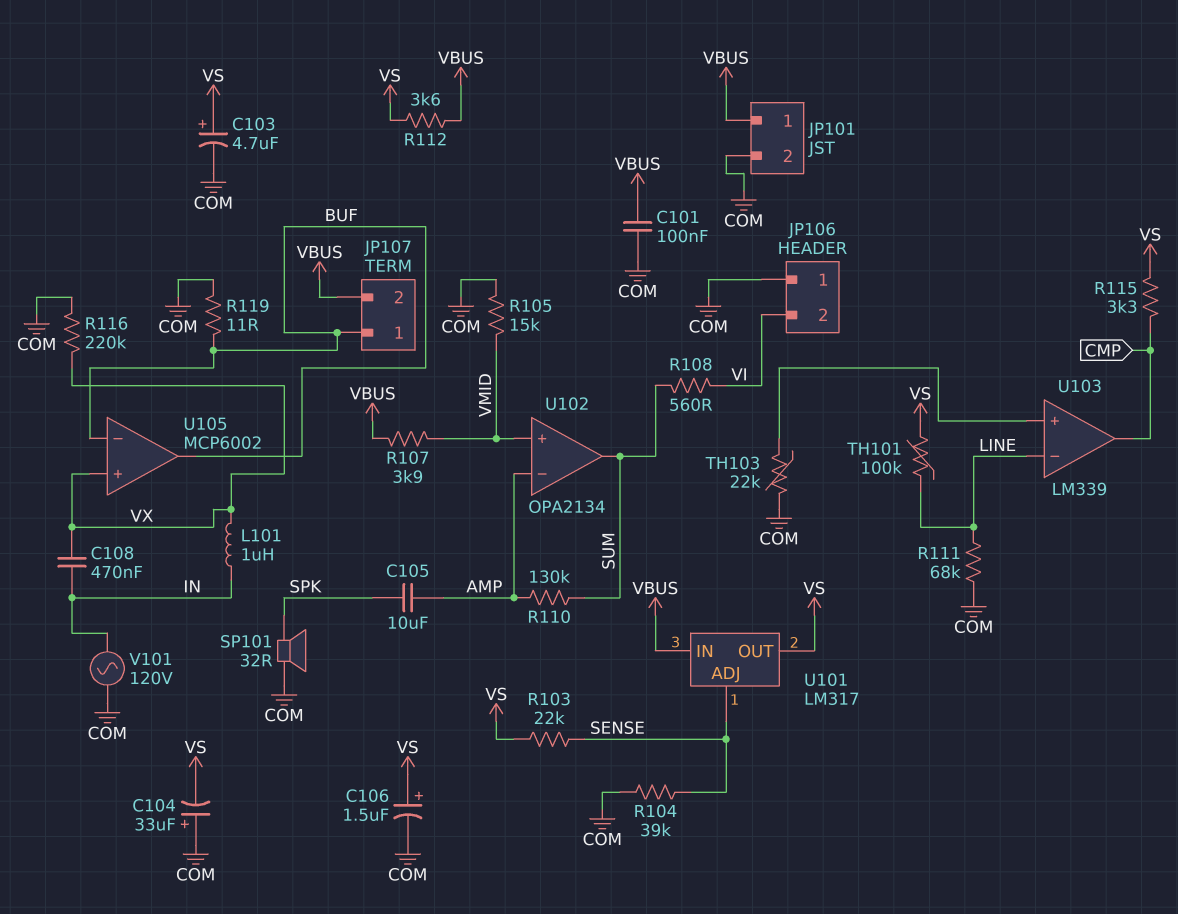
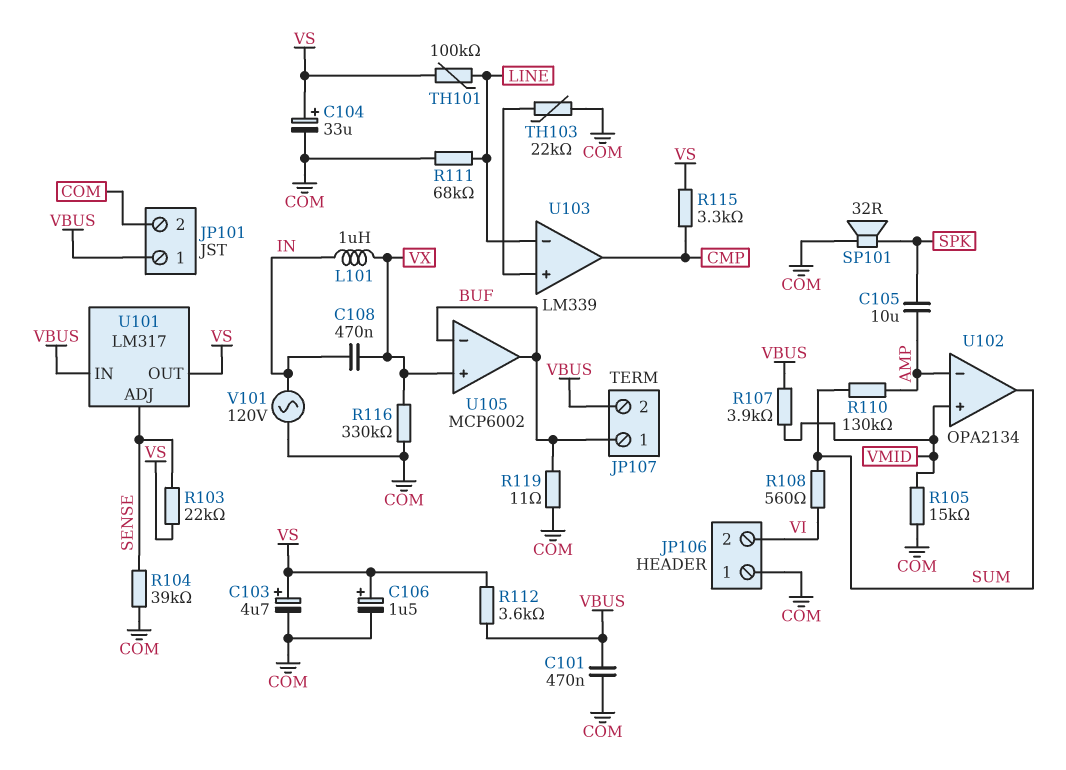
C101: 100nF (COM, VBUS) -> 470nF (COM, VBUS)
C104: 33uF (plus COM, minus VS) -> 33uF (plus VS, minus COM)
R116: 220k (COM, VX) -> 330k (COM, VX)

